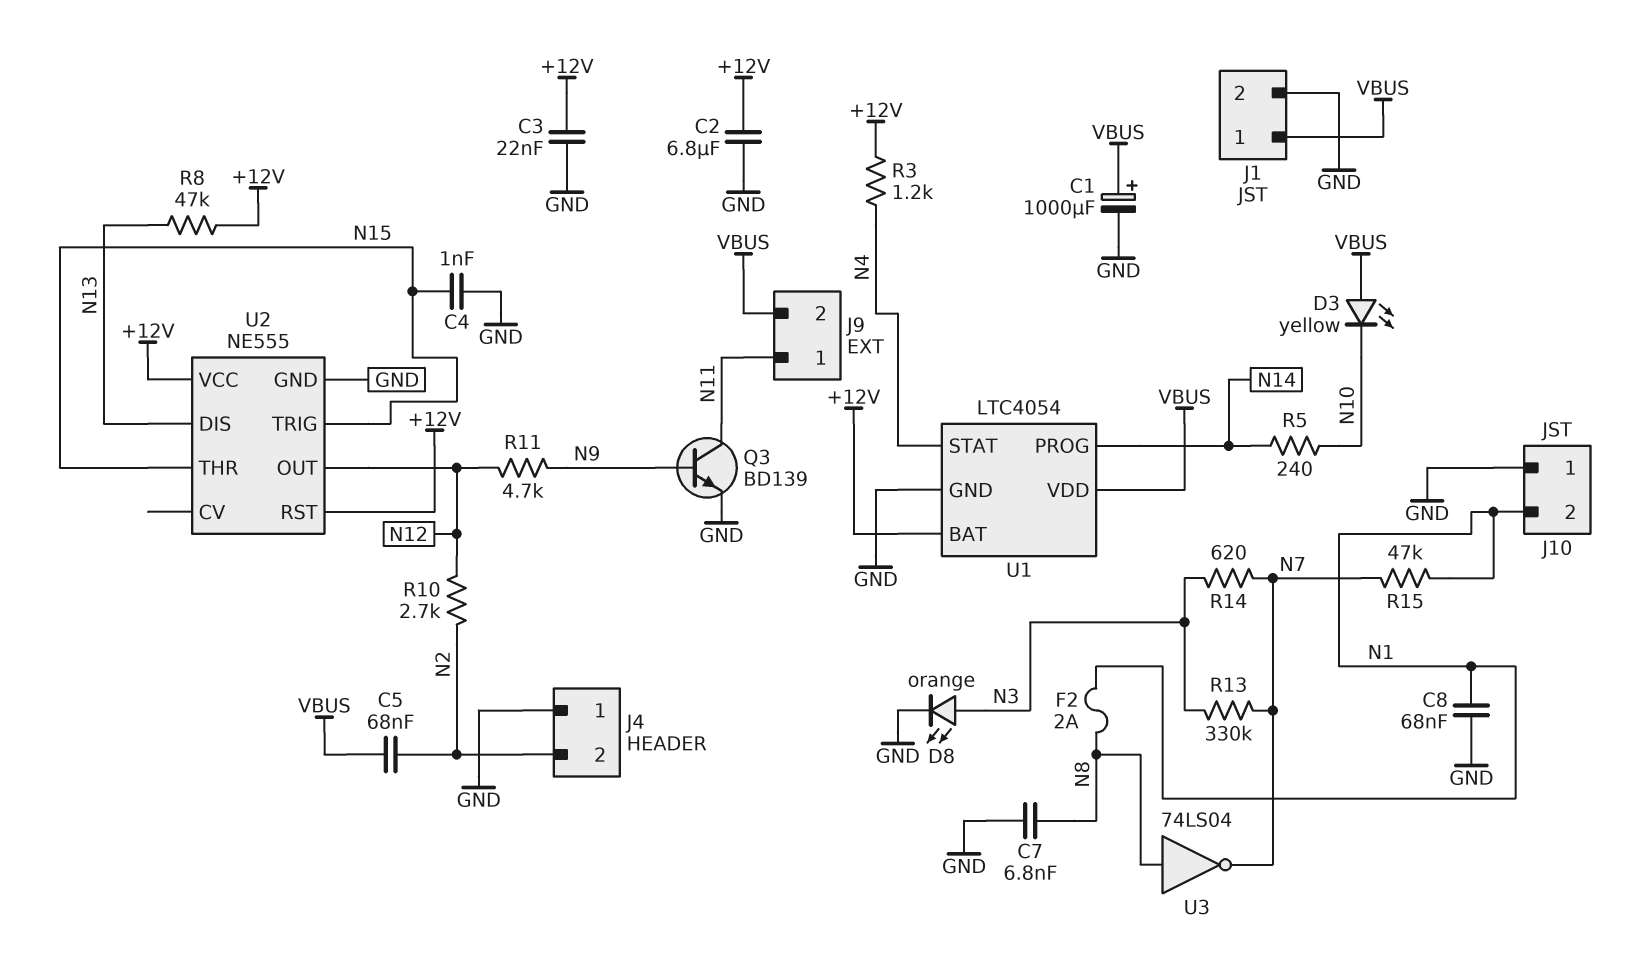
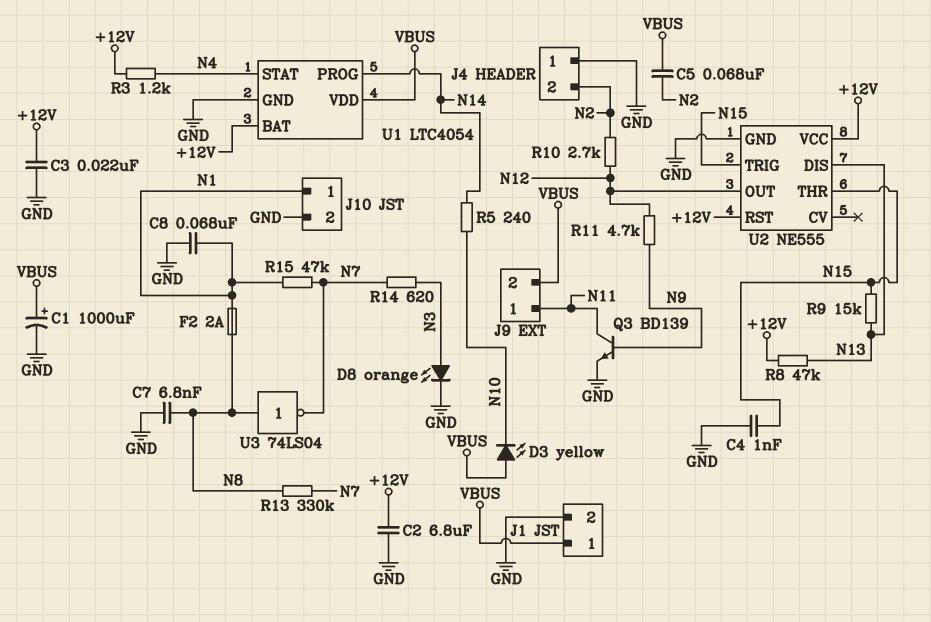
J10 pin 1: GND -> N1
J10 pin 2: N1 -> GND
R9: none -> 15k (N13, N15)
R13: 330k (N3, N7) -> 330k (N7, N8)

